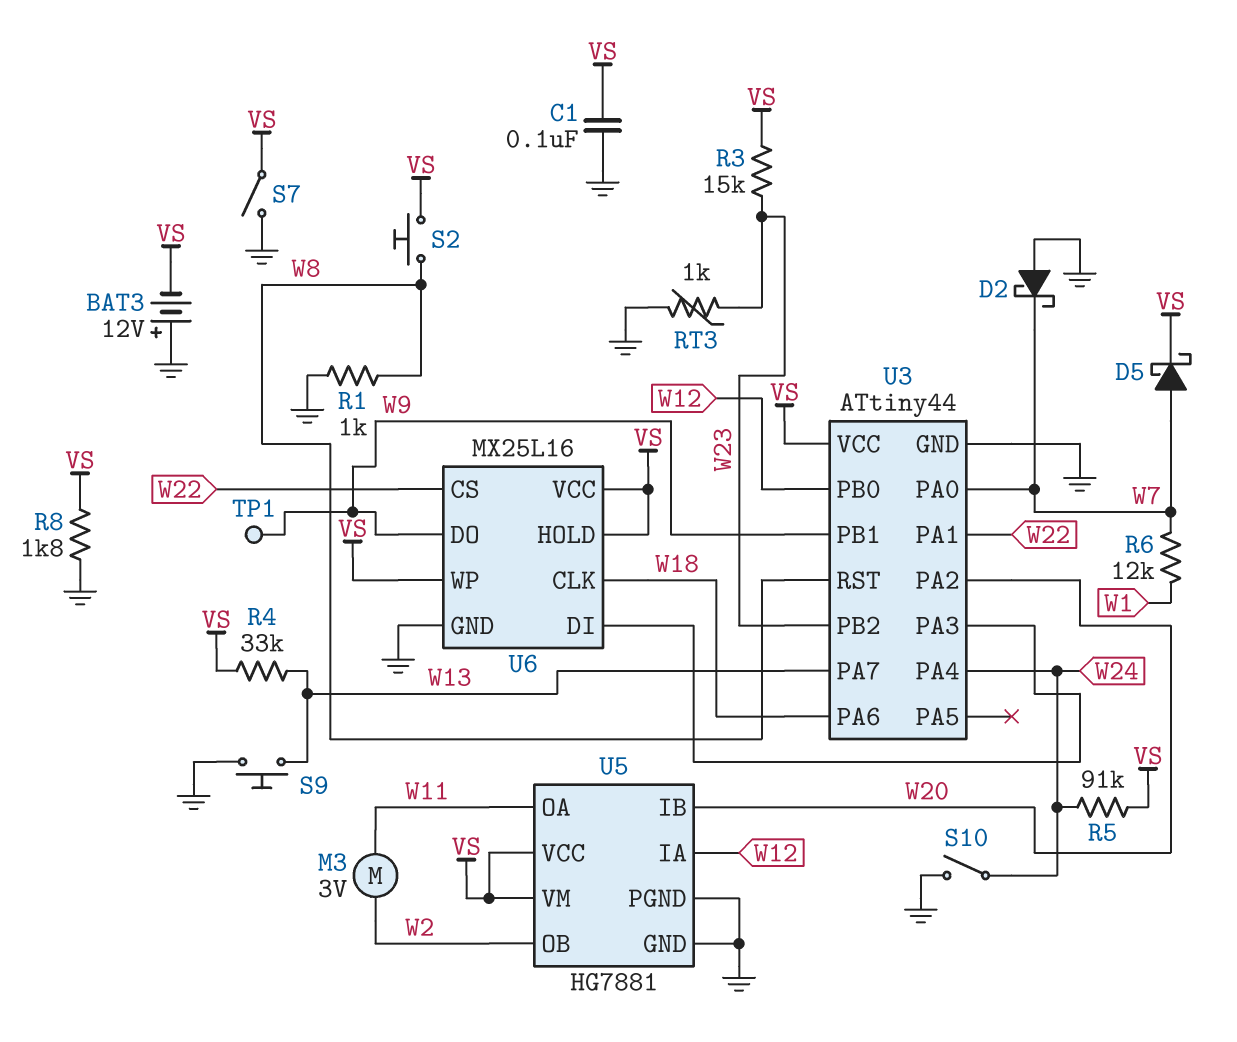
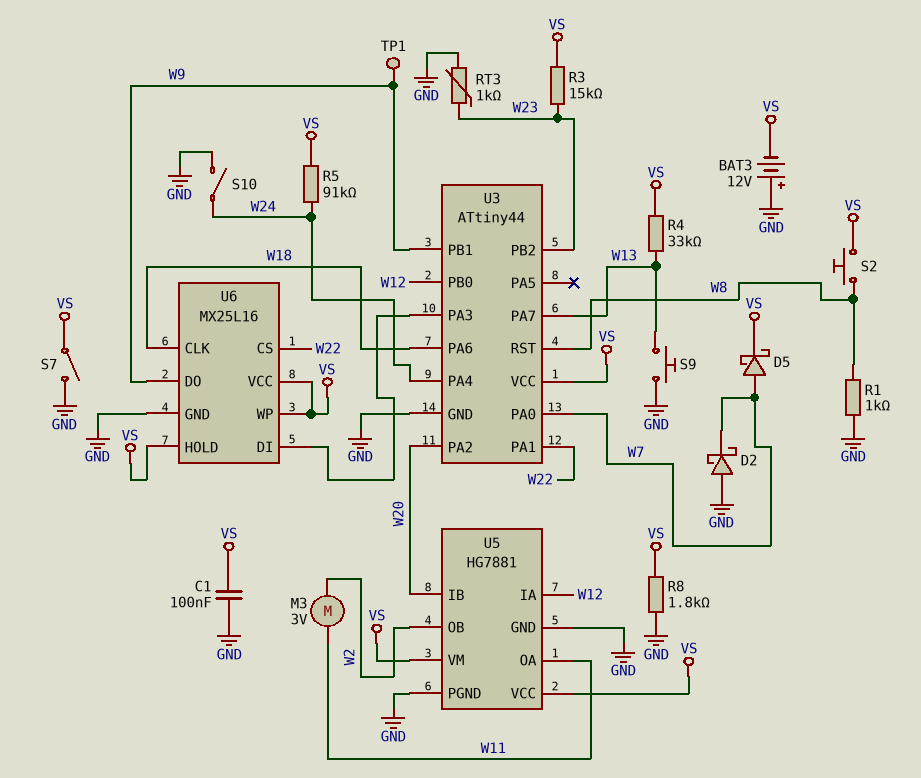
R6: 12k (W1, W7) -> none

